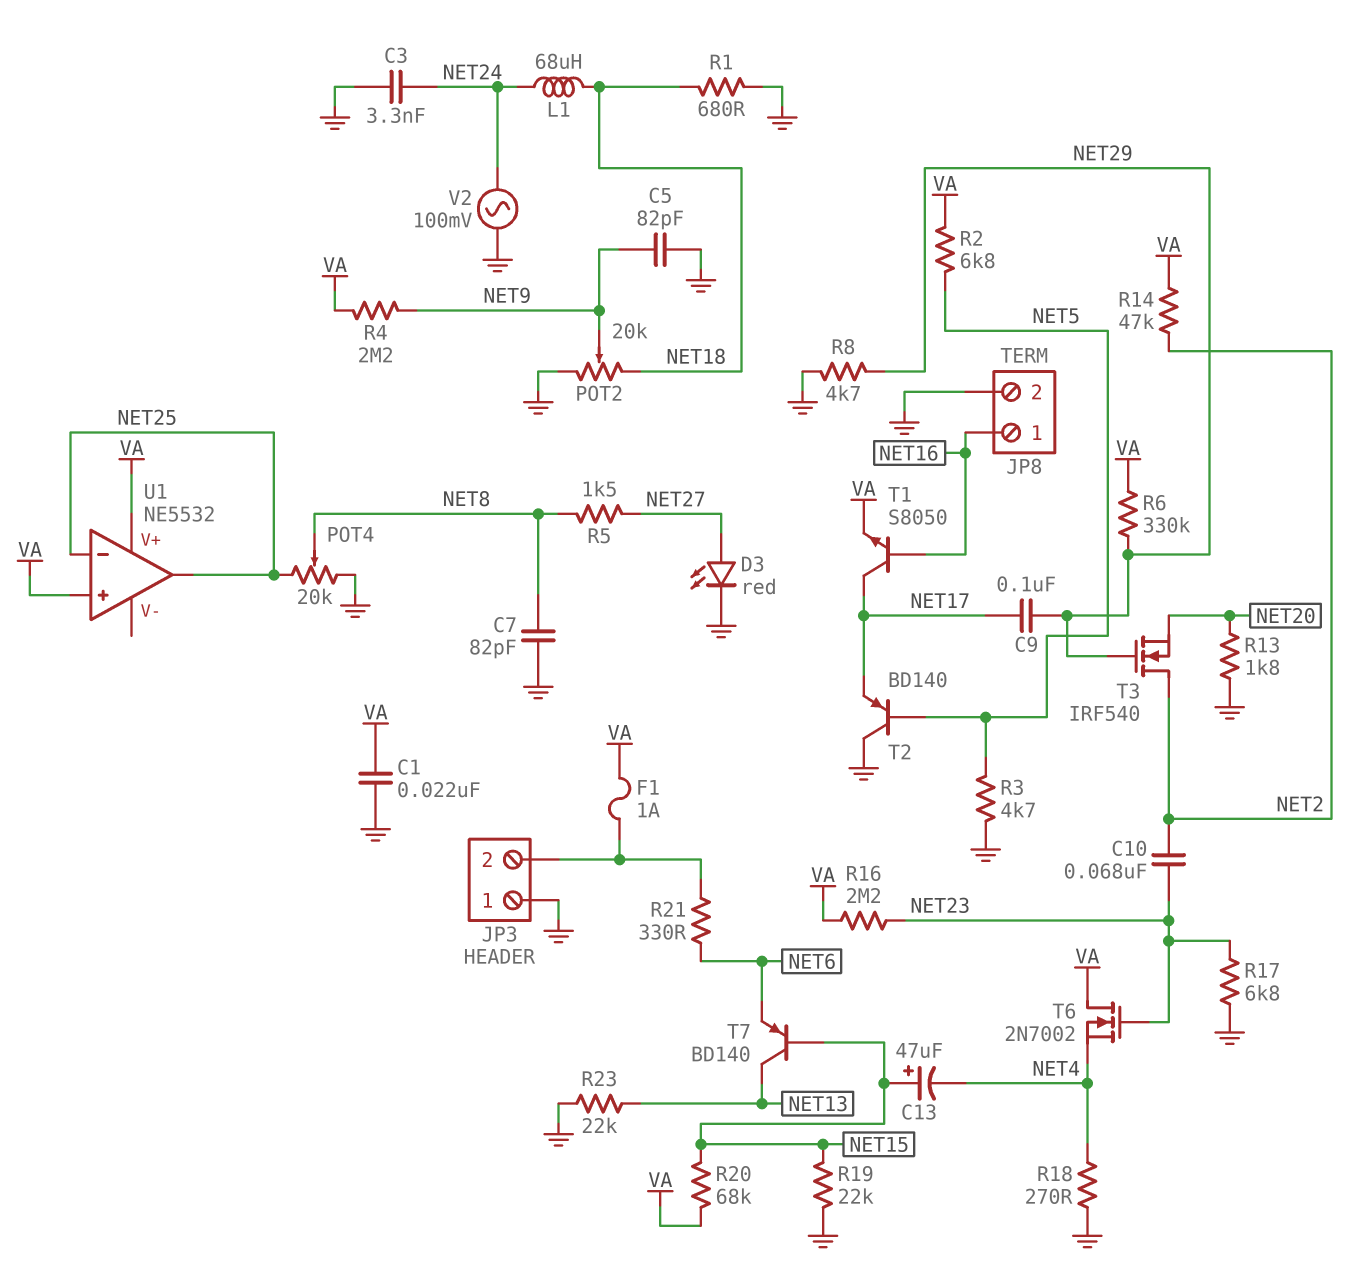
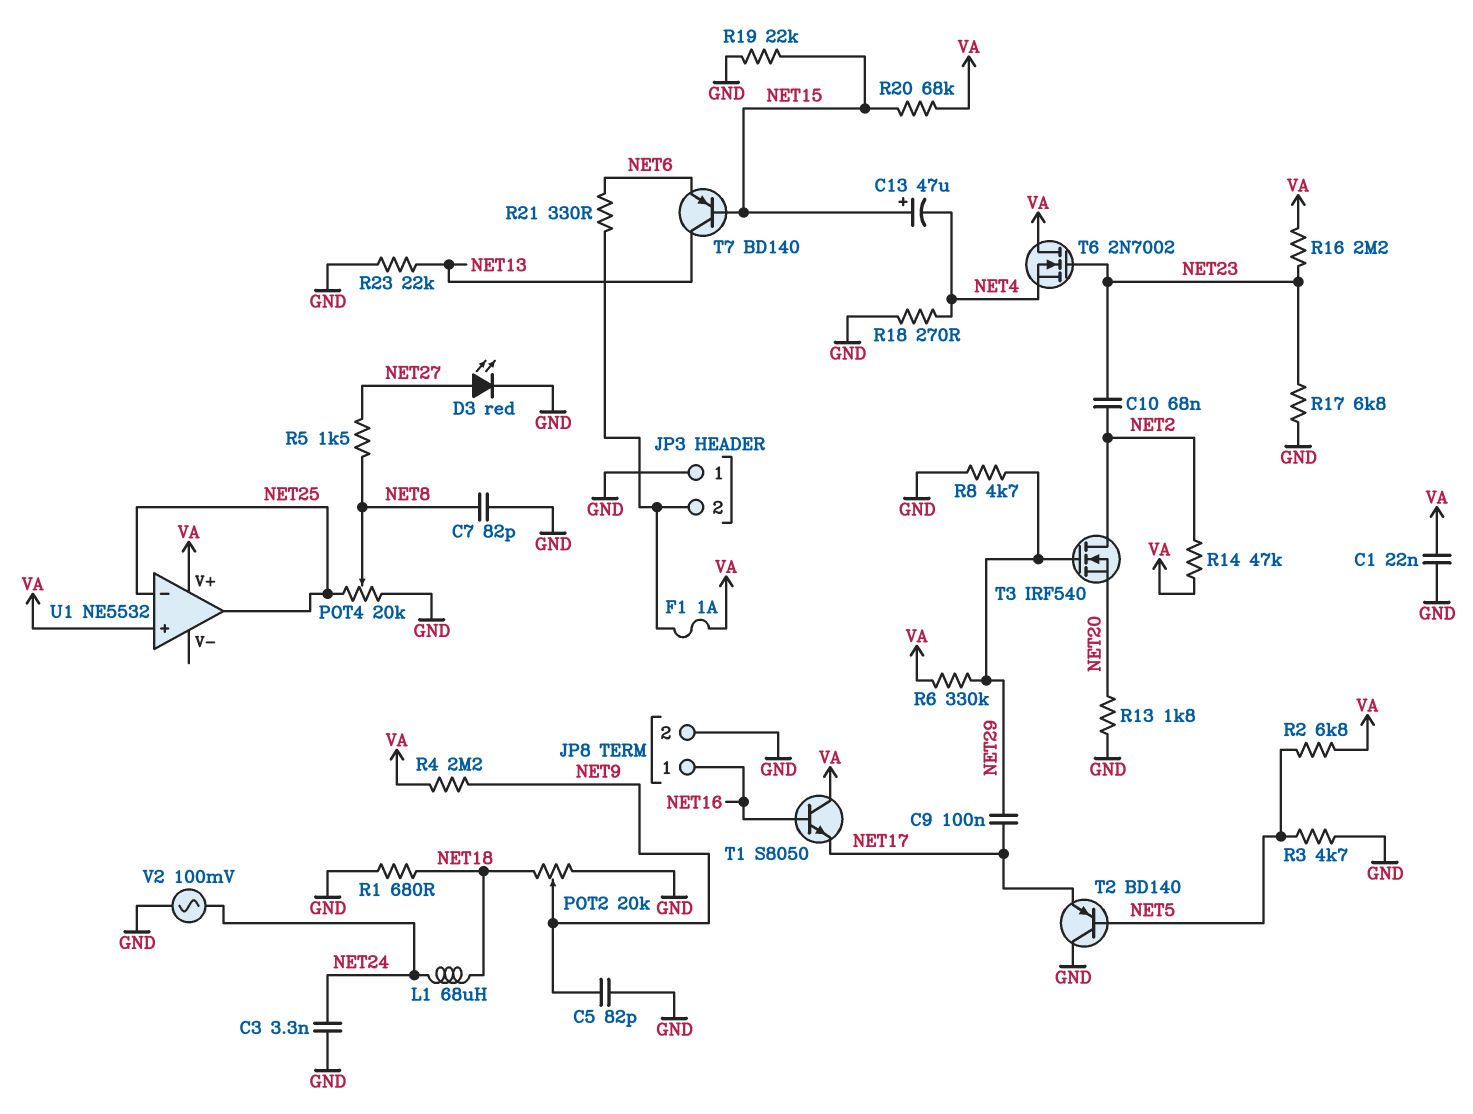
T1: NPN S8050 (B NET16, C NET17, E VA) -> NPN S8050 (B NET16, C VA, E NET17)

